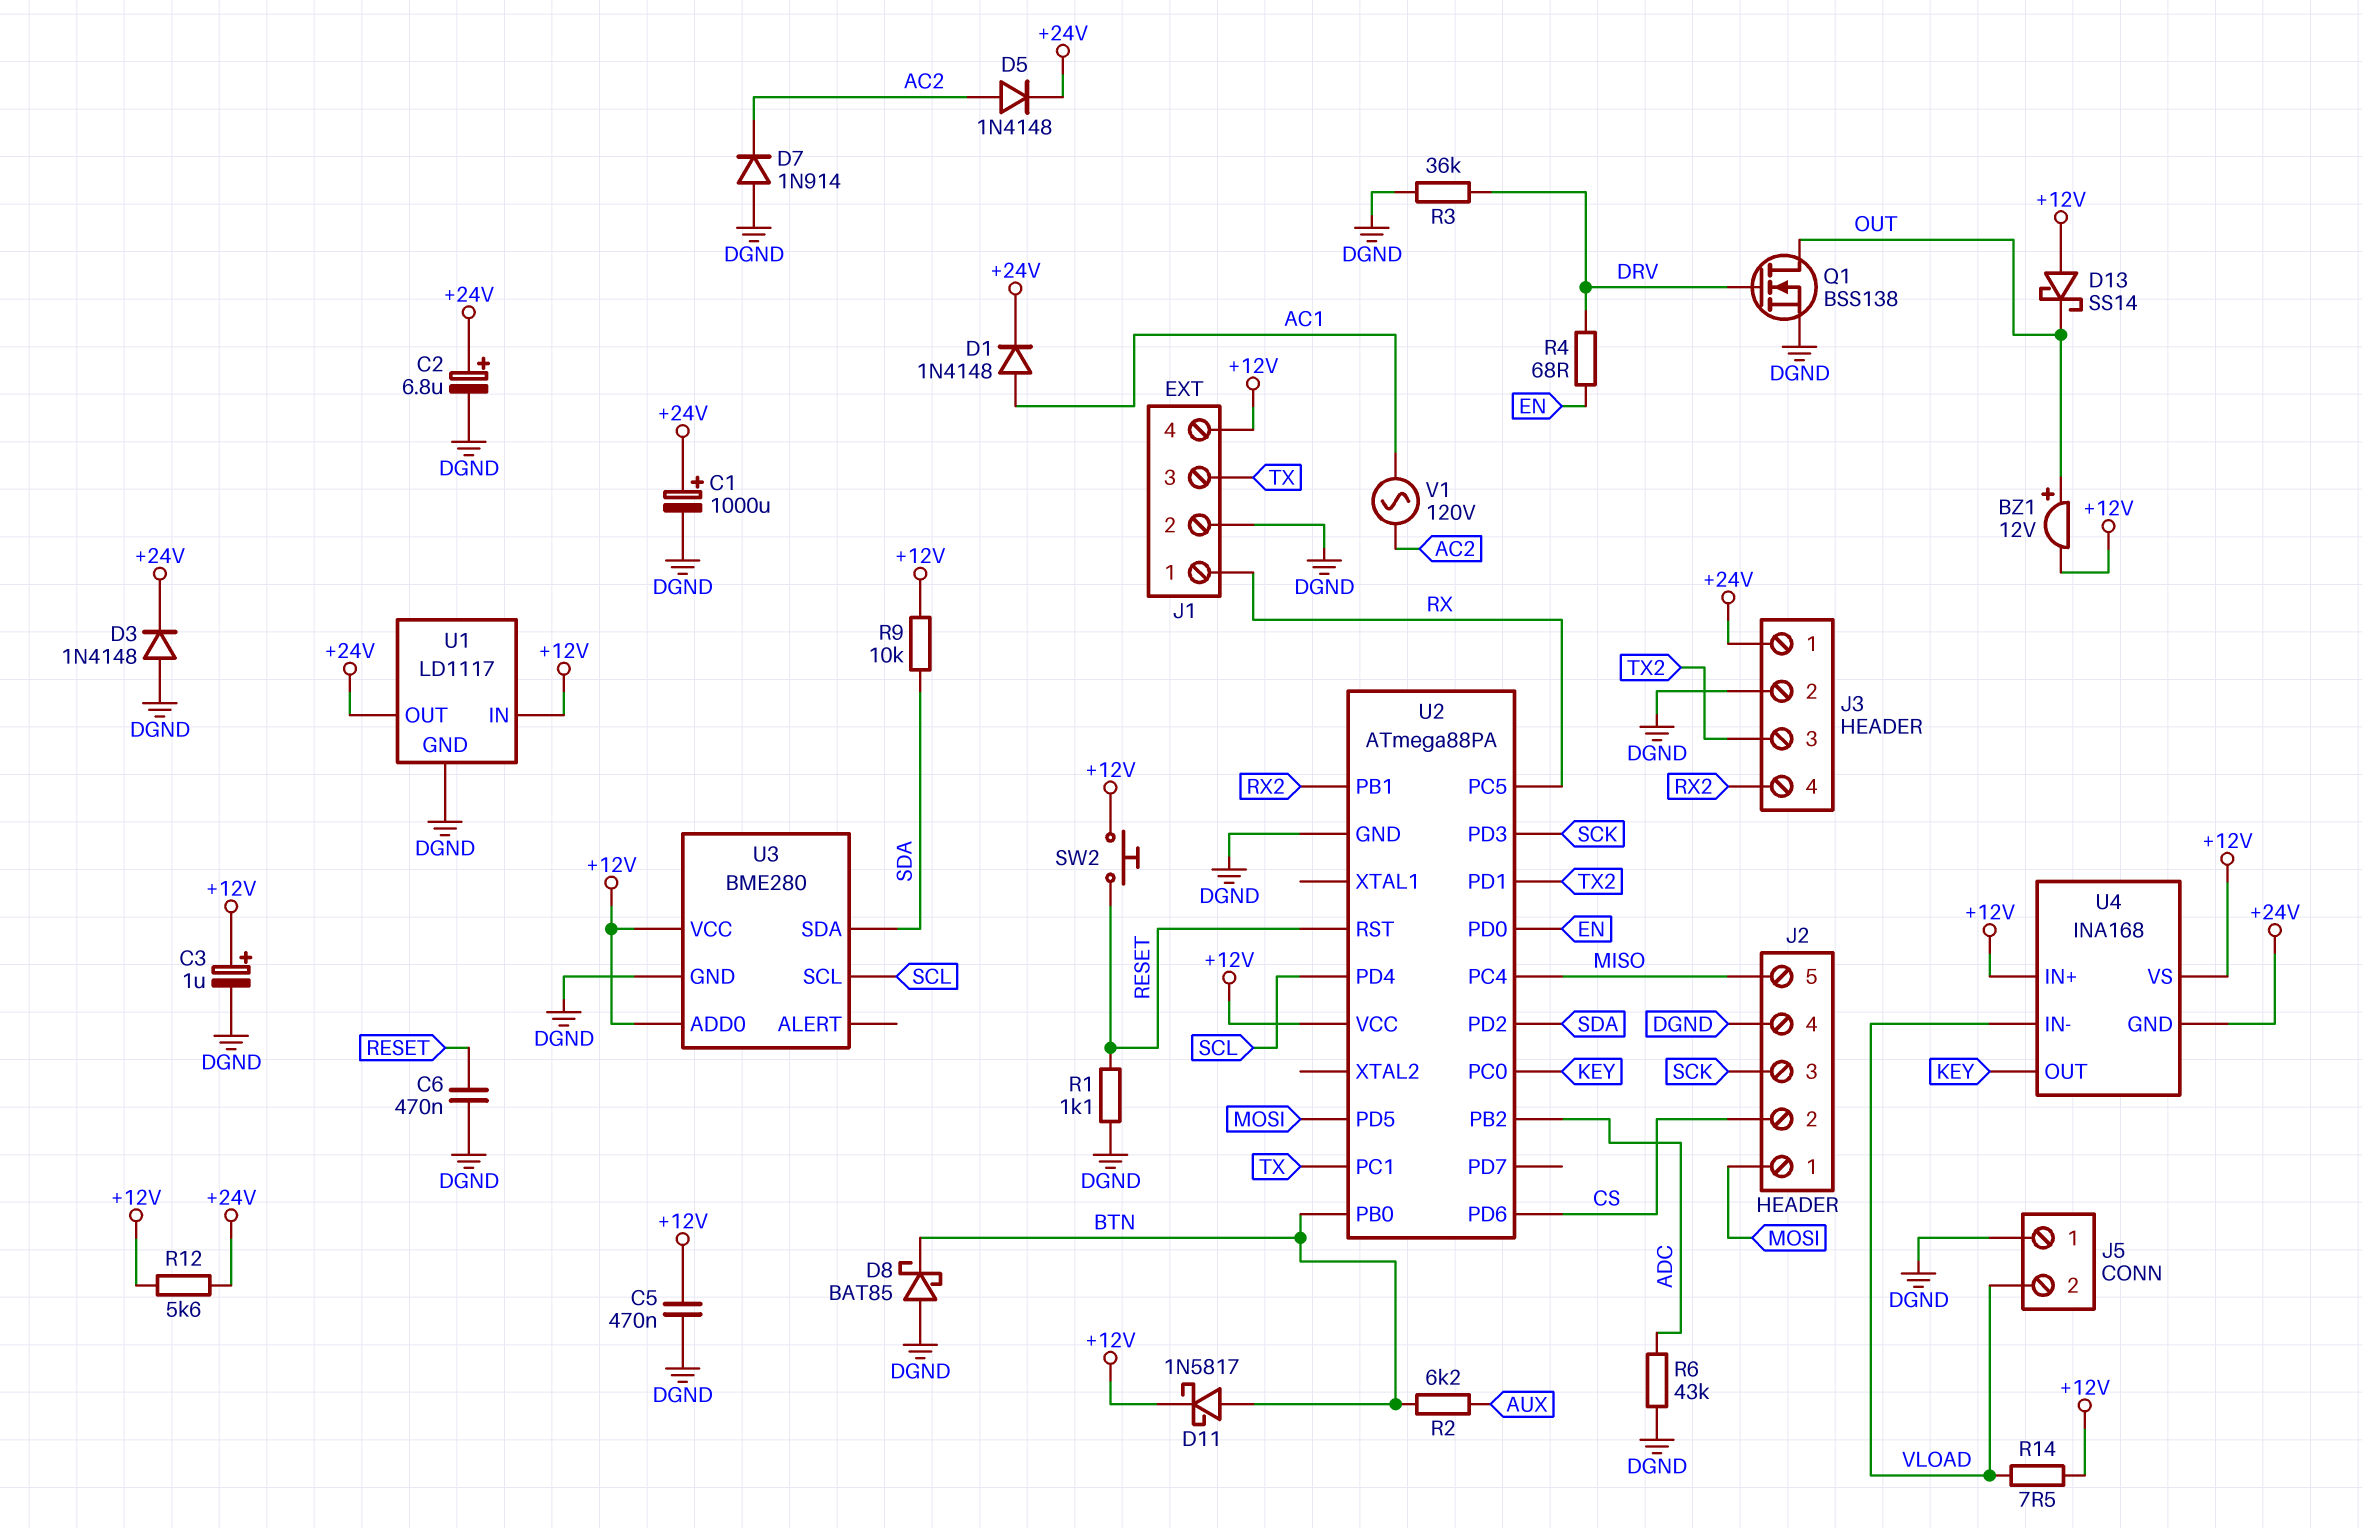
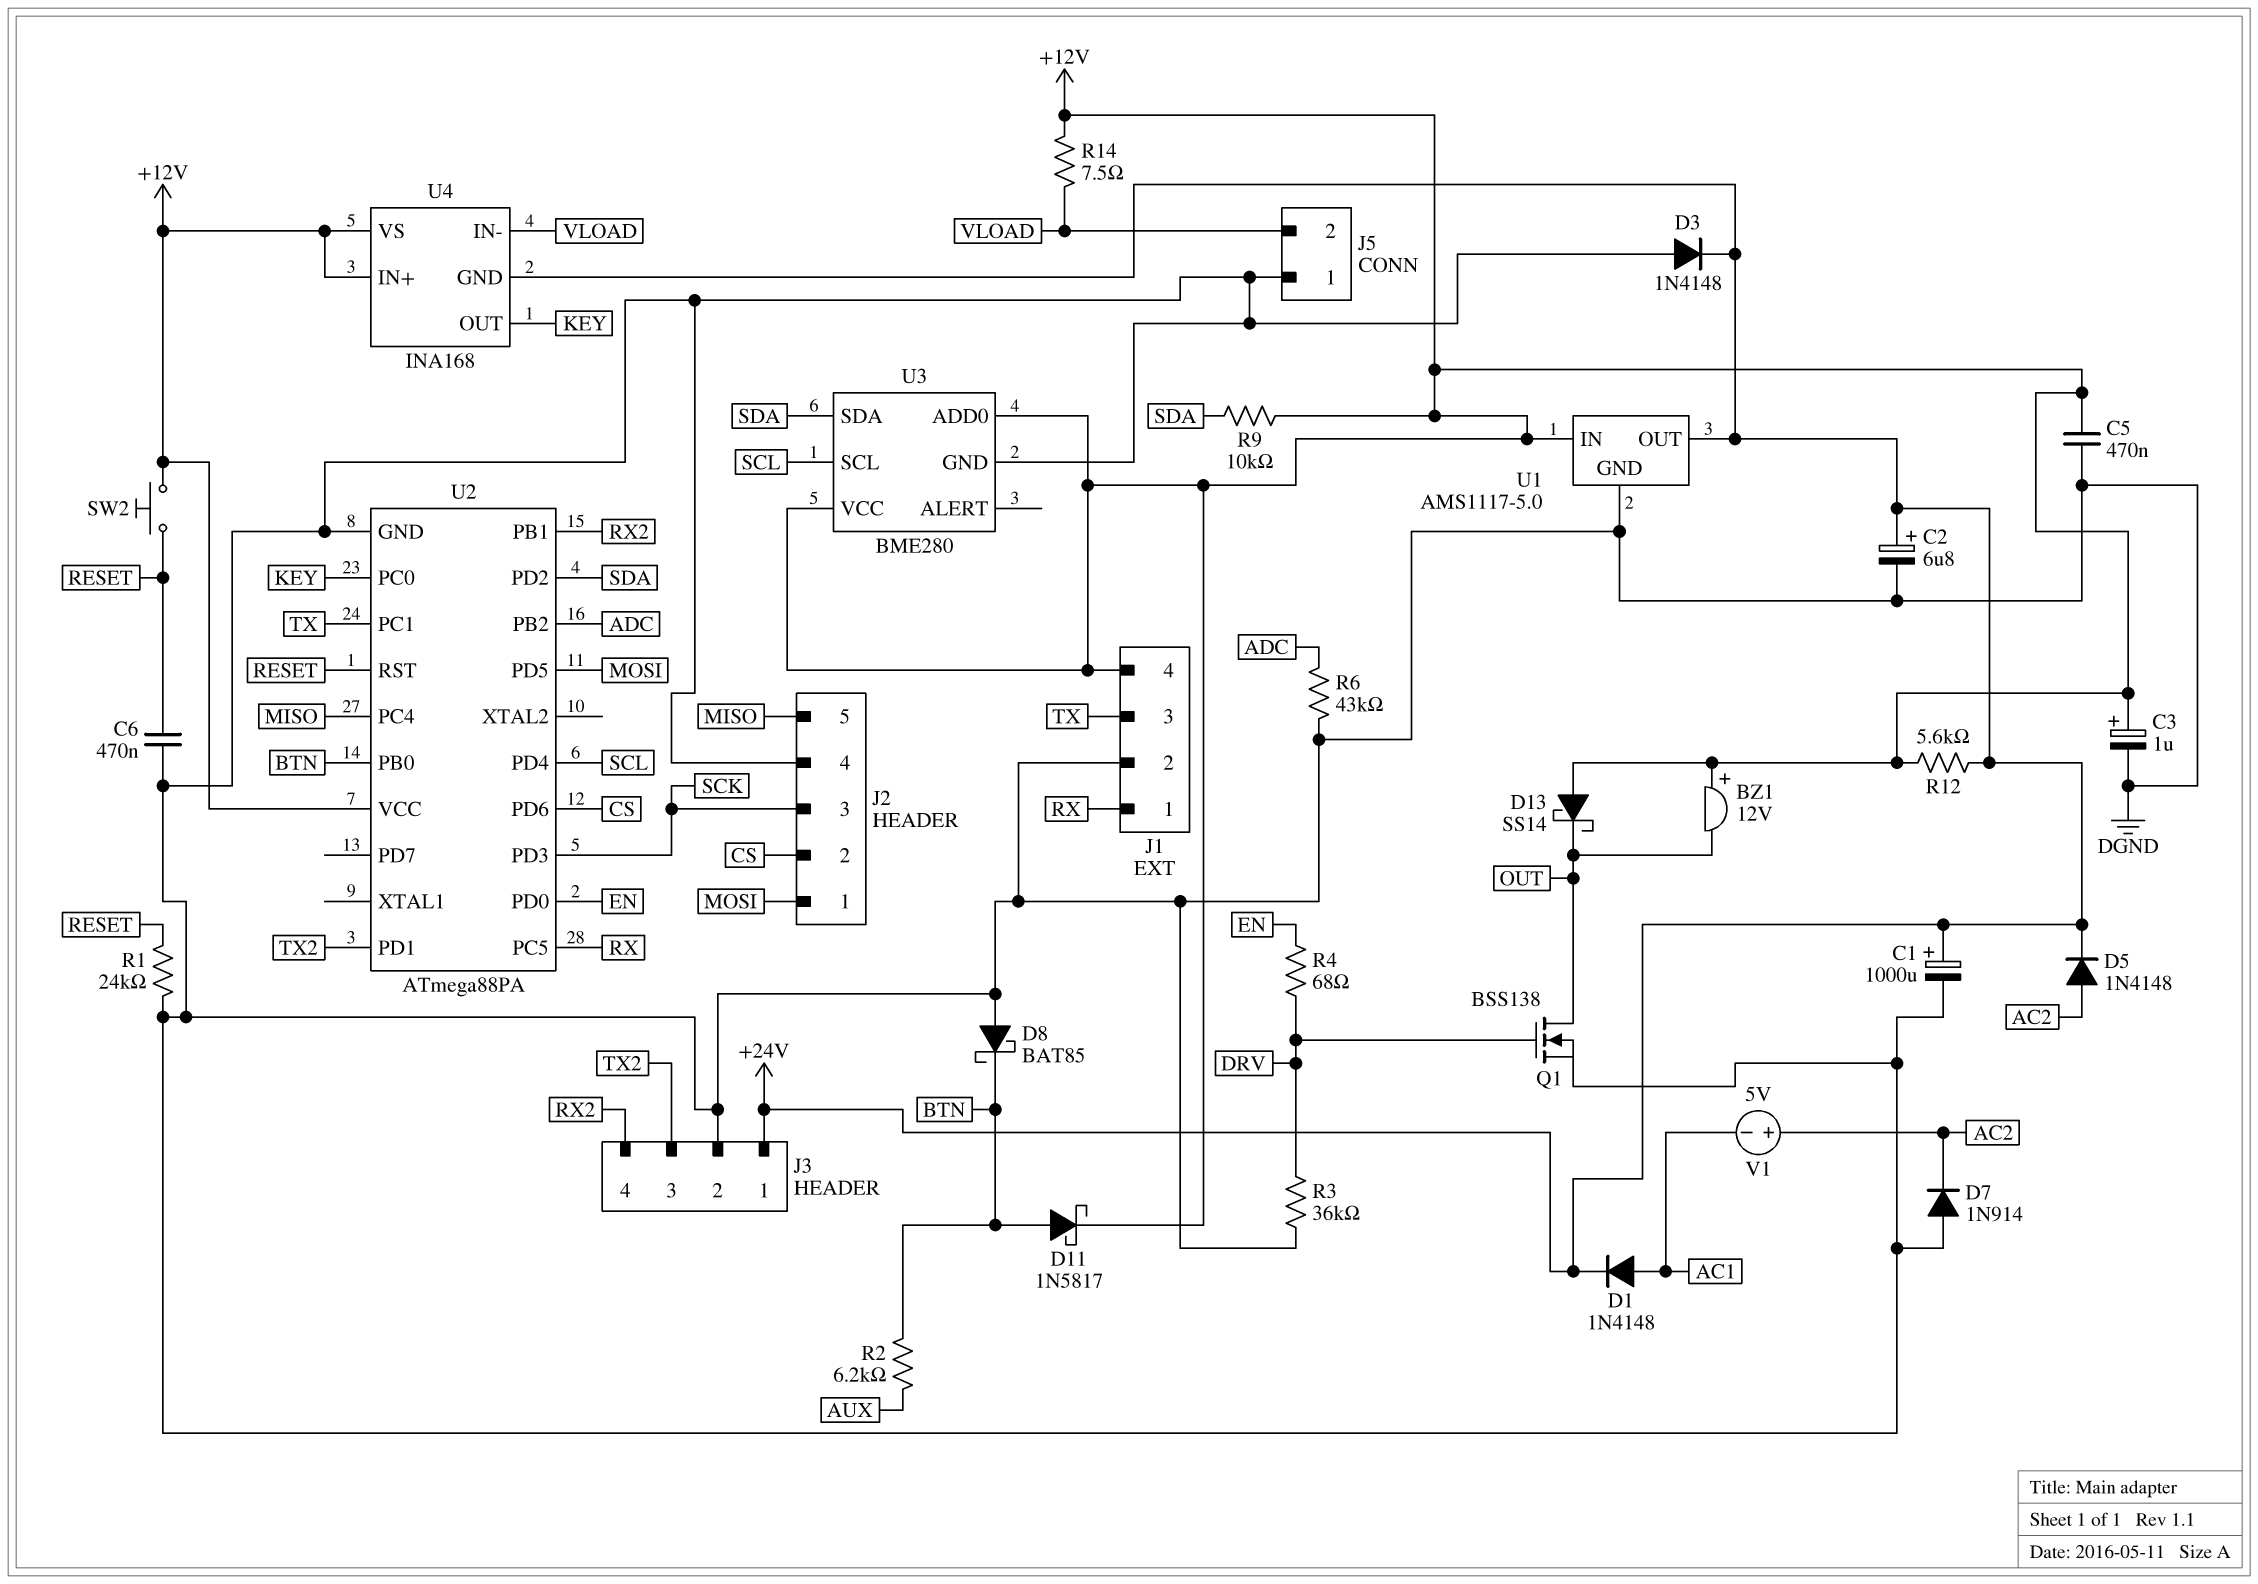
BZ1: buzzer 12V (plus OUT, minus +12V) -> buzzer 12V (plus +12V, minus OUT)
R1: 1.1k (DGND, RESET) -> 24k (DGND, RESET)
U1: LD1117 -> AMS1117-5.0
V1: AC 120V (AC1, AC2) -> 5V (plus AC2, minus AC1)

